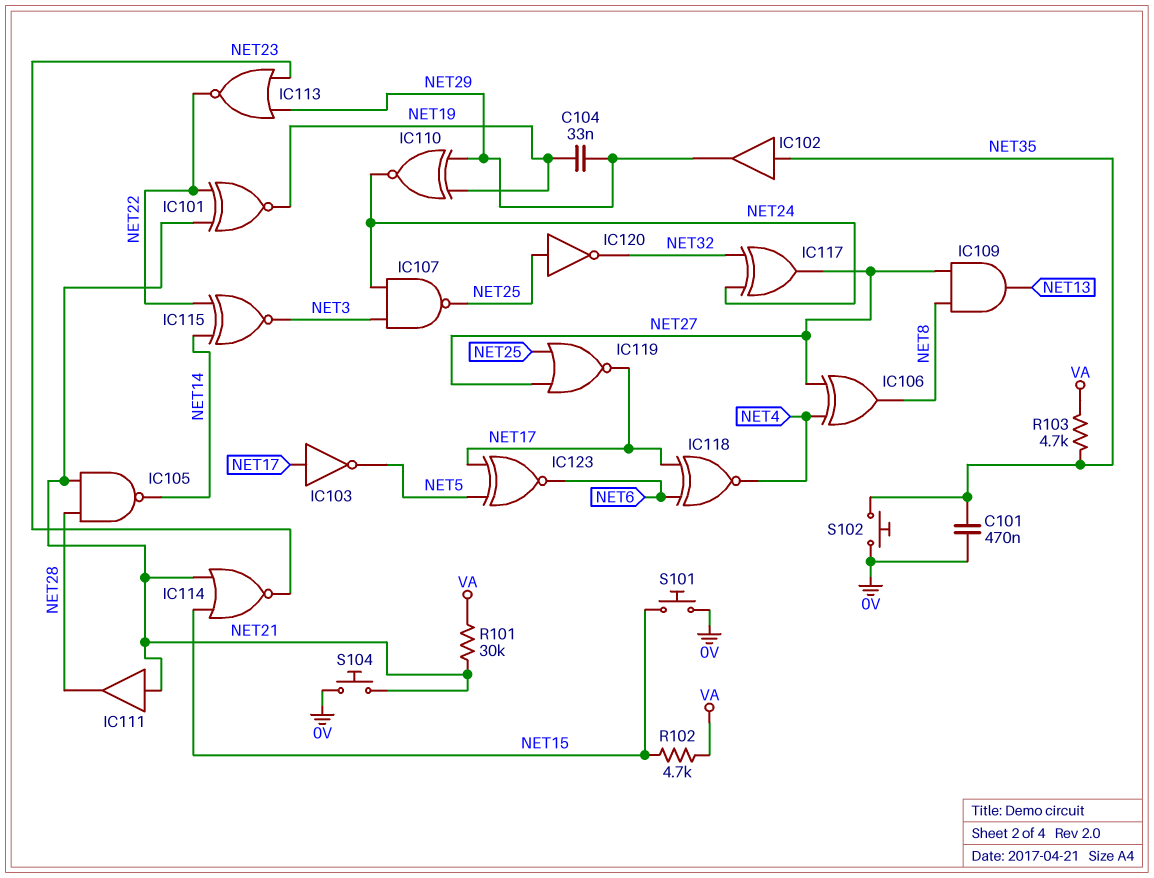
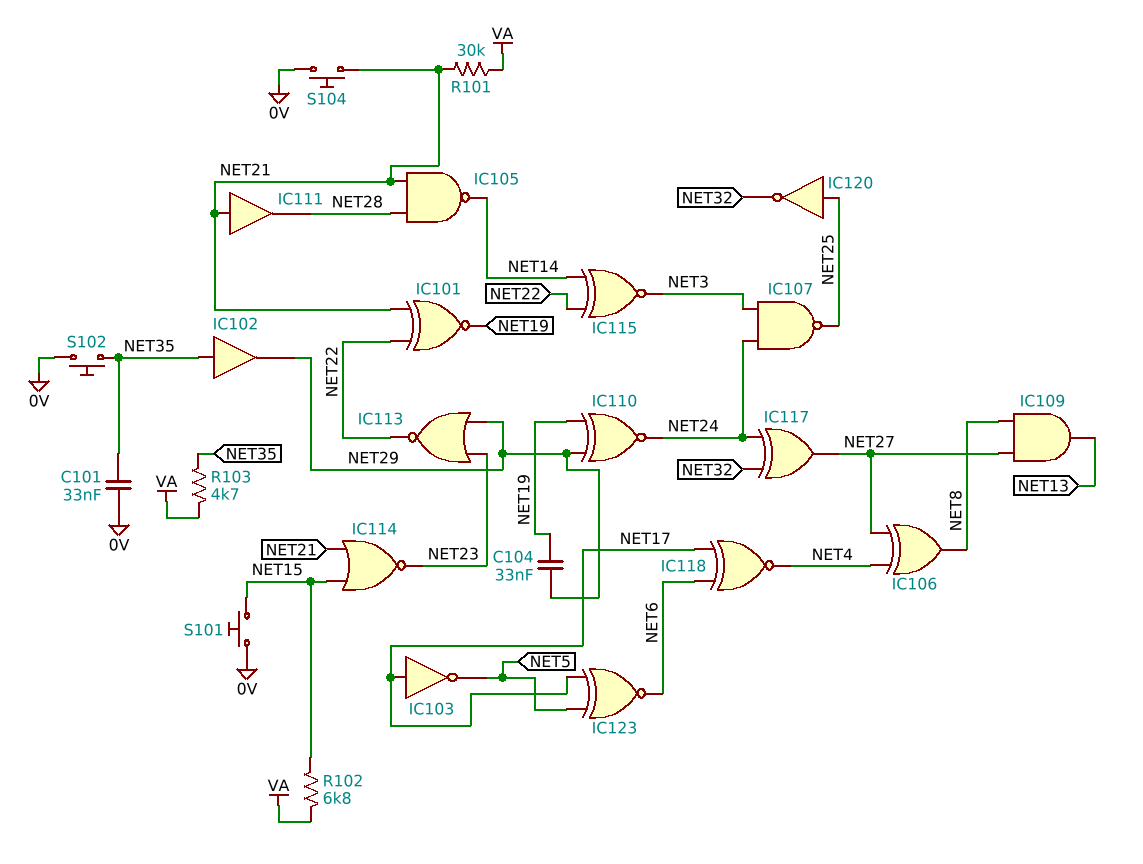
C101: 470nF (0V, NET35) -> 33nF (0V, NET35)
IC119: NOR (in NET25, in NET27, out NET17) -> none
R102: 4.7k (NET15, VA) -> 6.8k (NET15, VA)

